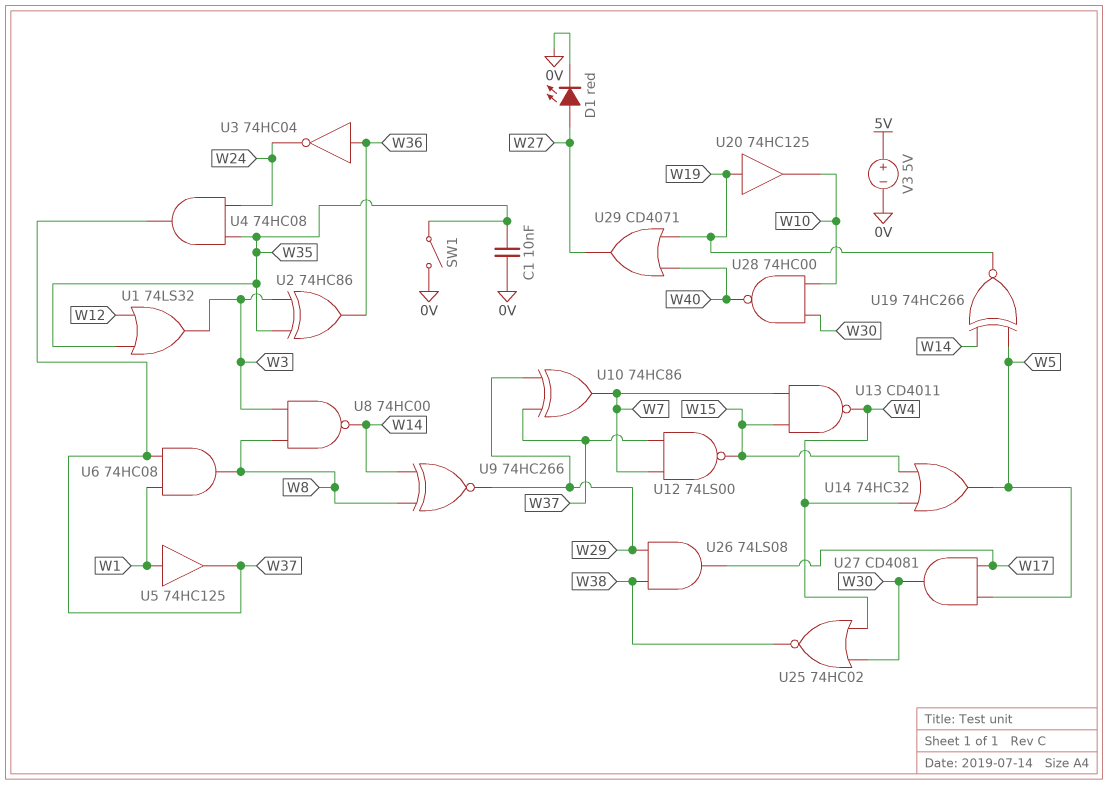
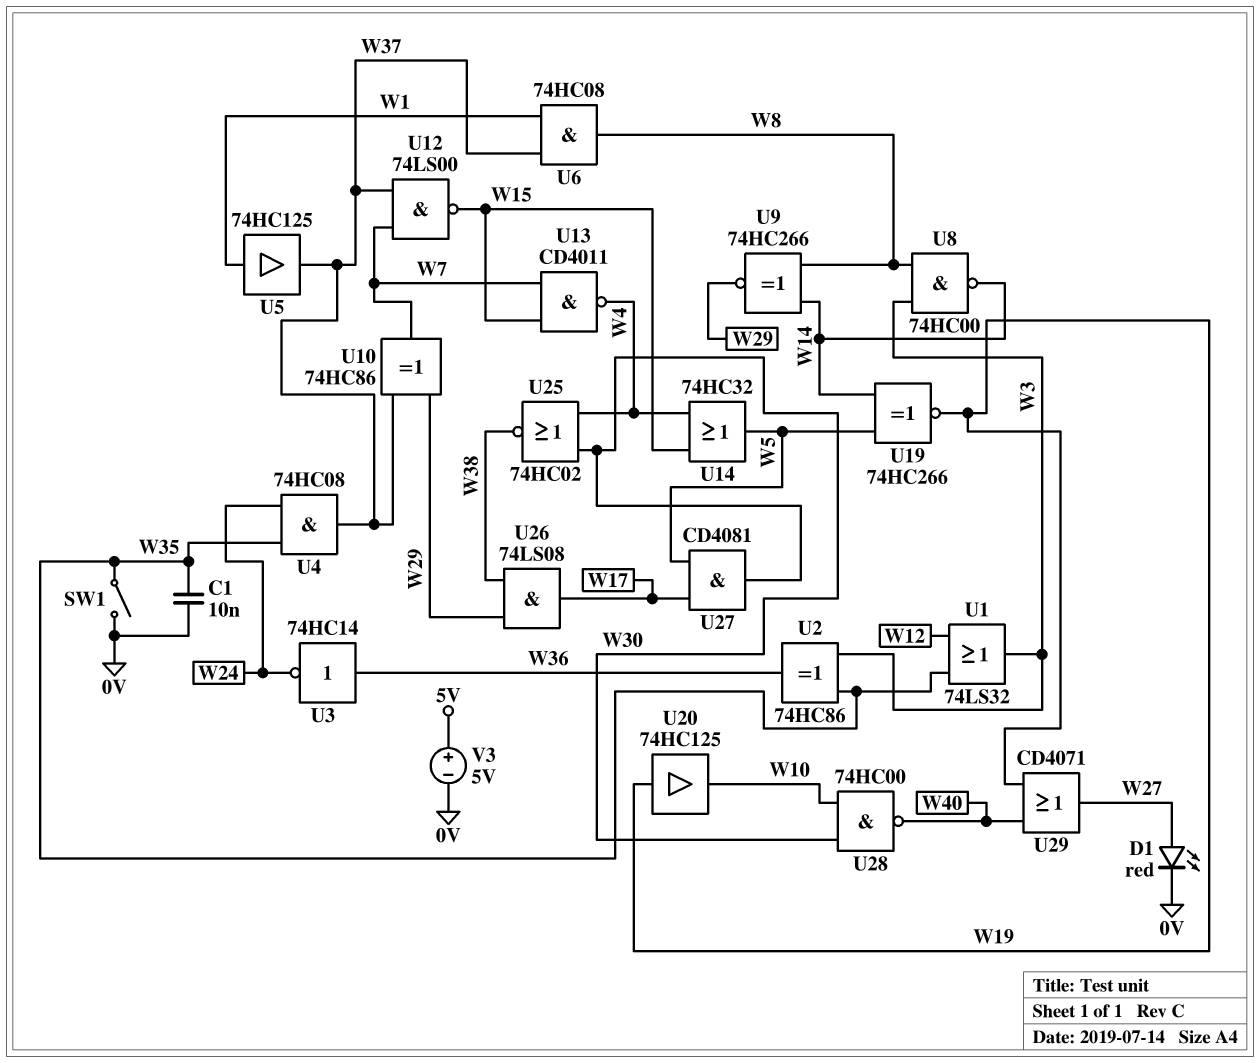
U3: NOT 74HC04 (in W36, out W24) -> NOT 74HC14 (in W36, out W24)

